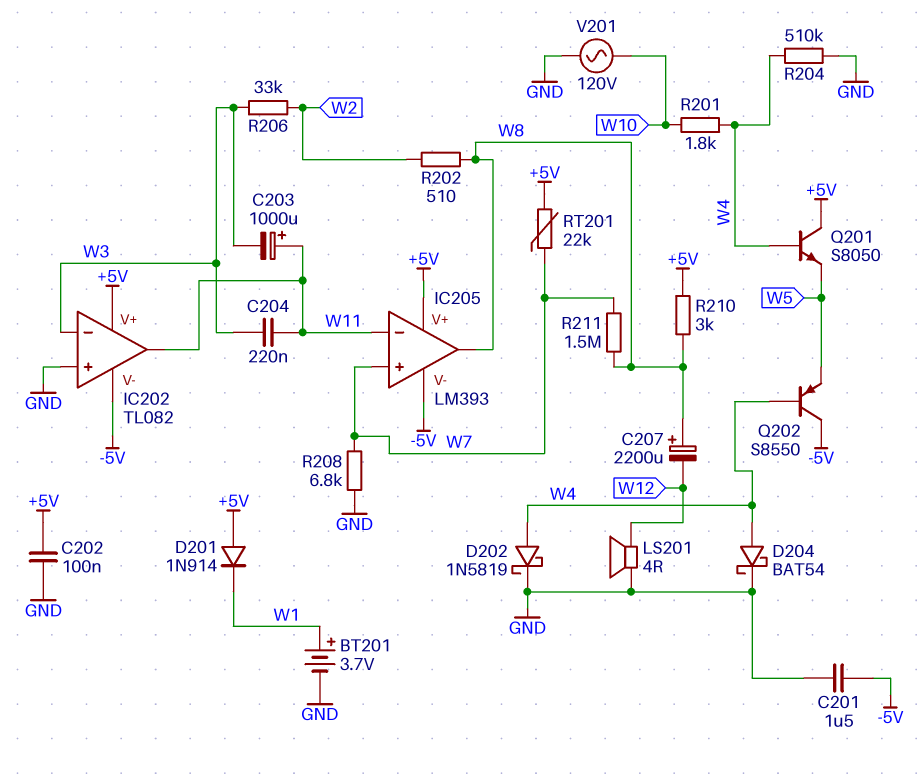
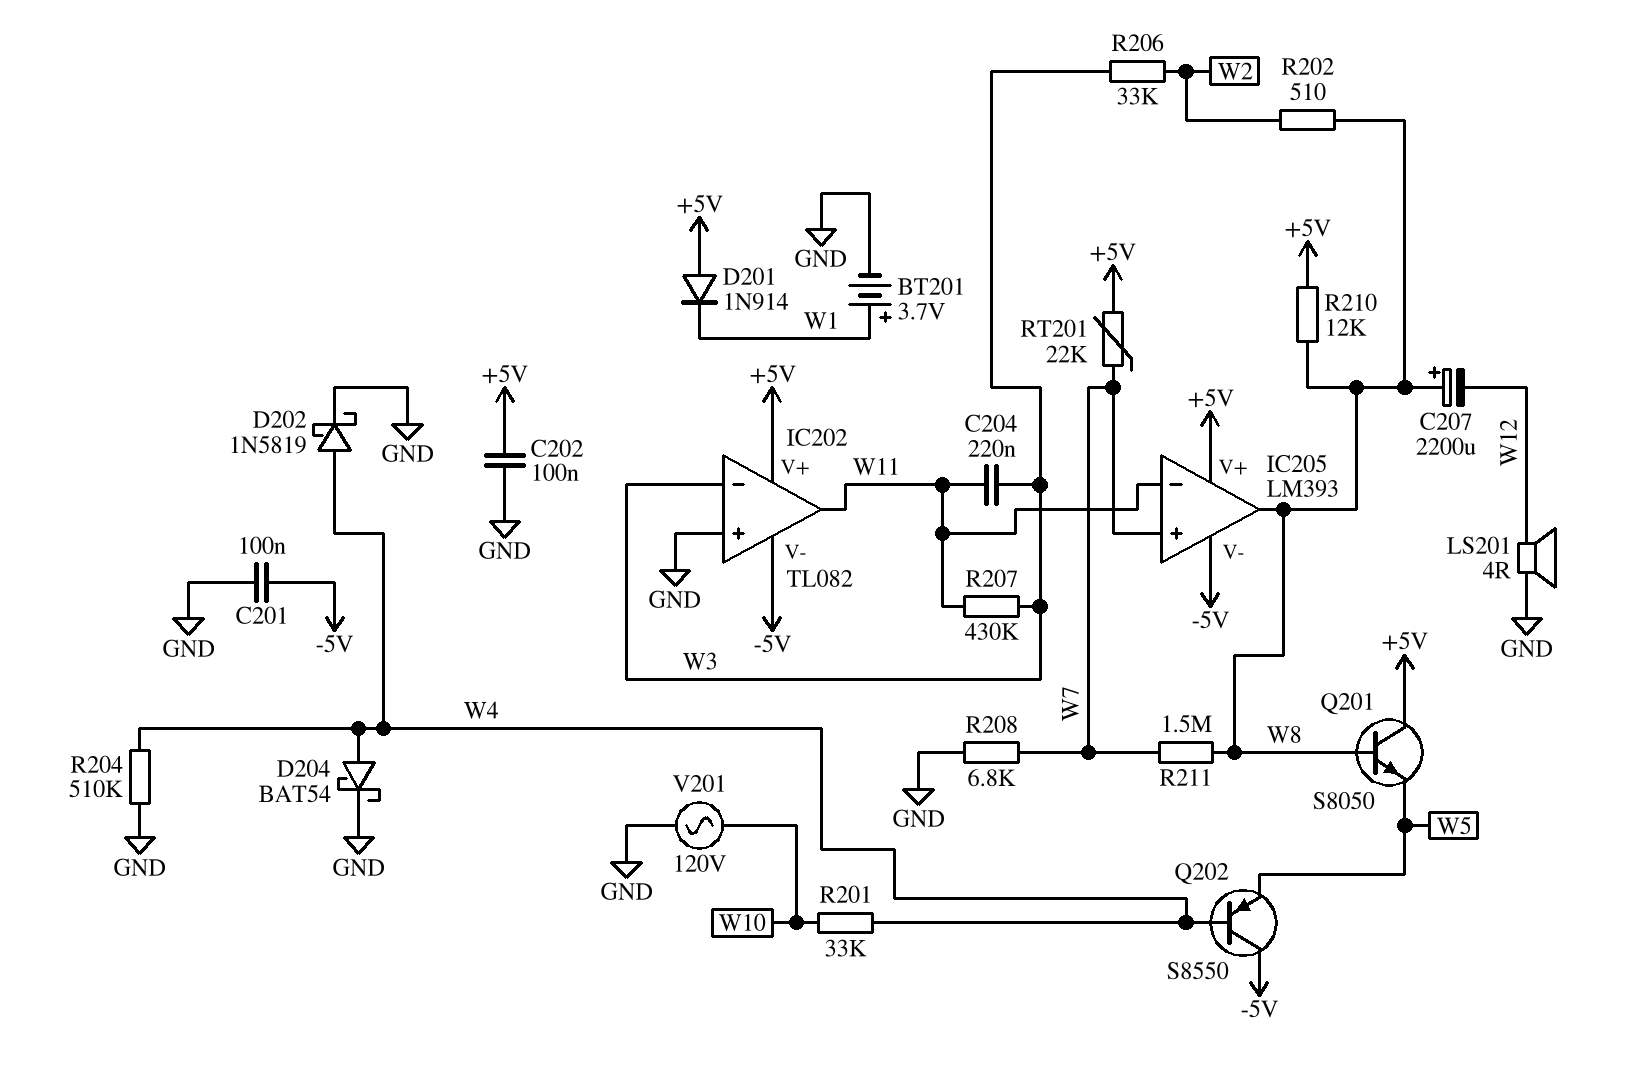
C201: 1.5uF (-5V, GND) -> 100nF (-5V, GND)
C203: 1000uF (plus W11, minus W3) -> none
Q201: NPN S8050 (B W4, C +5V, E W5) -> NPN S8050 (B W8, C +5V, E W5)
R201: 1.8k (W4, W10) -> 33k (W4, W10)
R207: none -> 430k (W3, W11)
R210: 3k (+5V, W8) -> 12k (+5V, W8)

